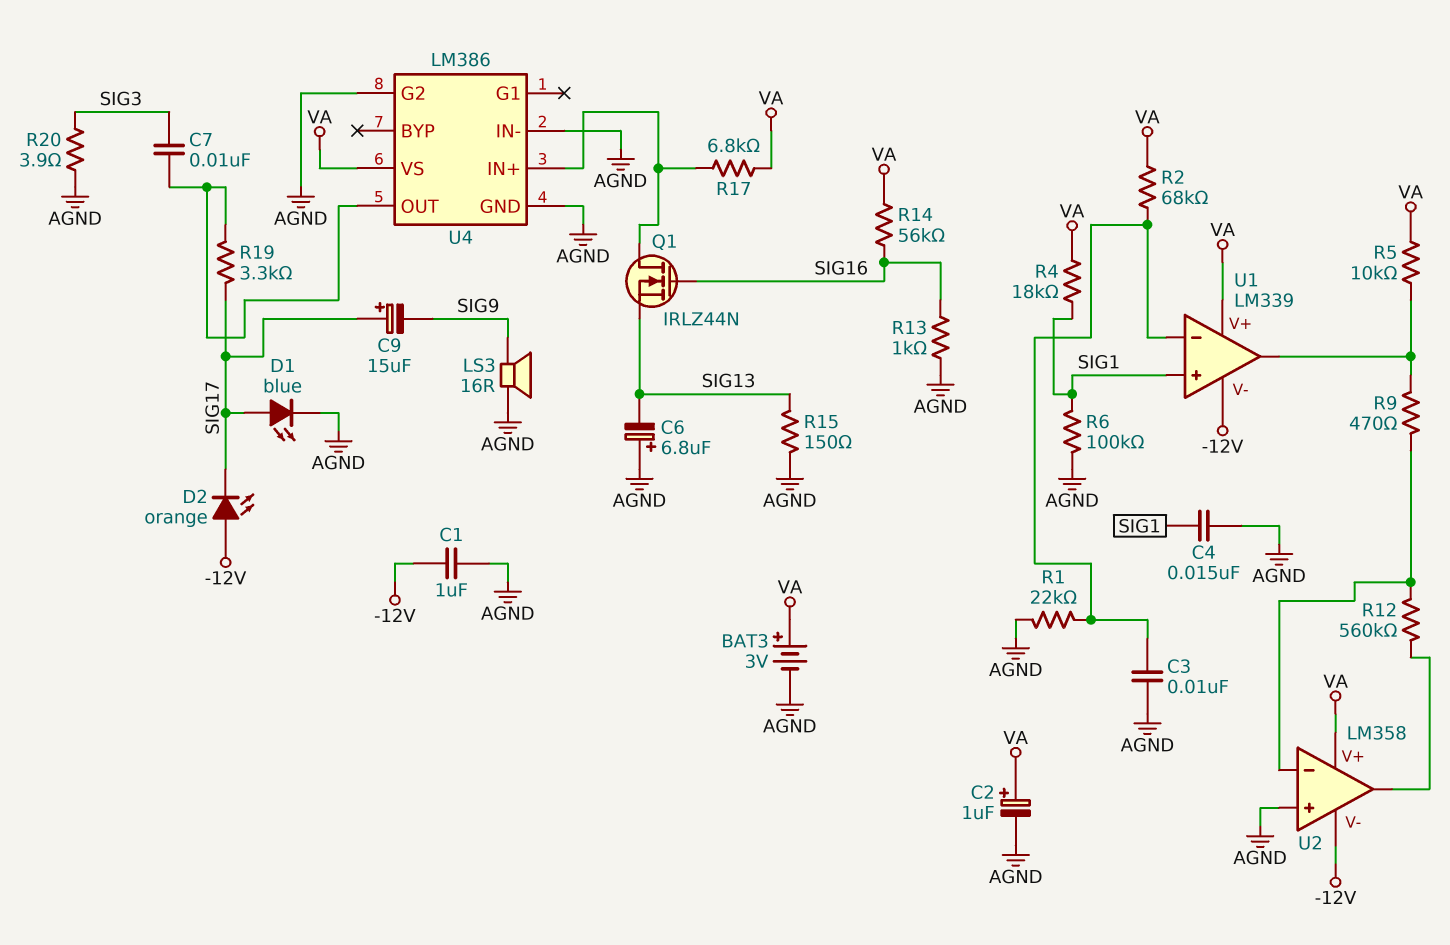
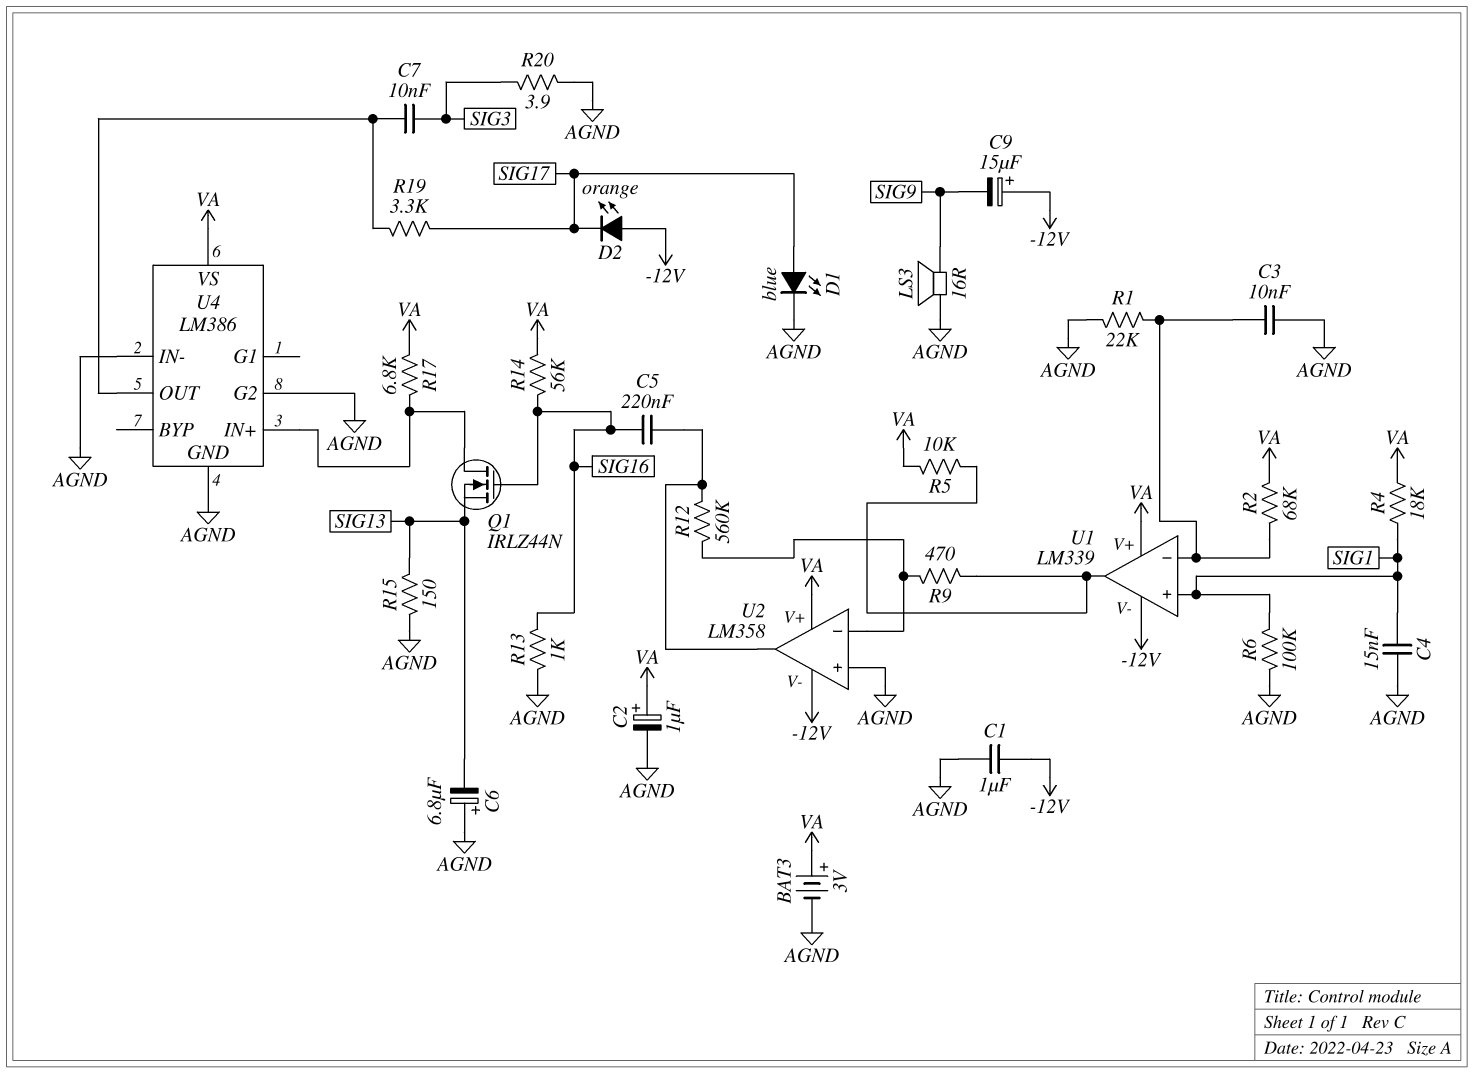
C5: none -> 220nF (SIG16, U2/out)
C9: 15uF (plus SIG17, minus SIG9) -> 15uF (plus -12V, minus SIG9)

